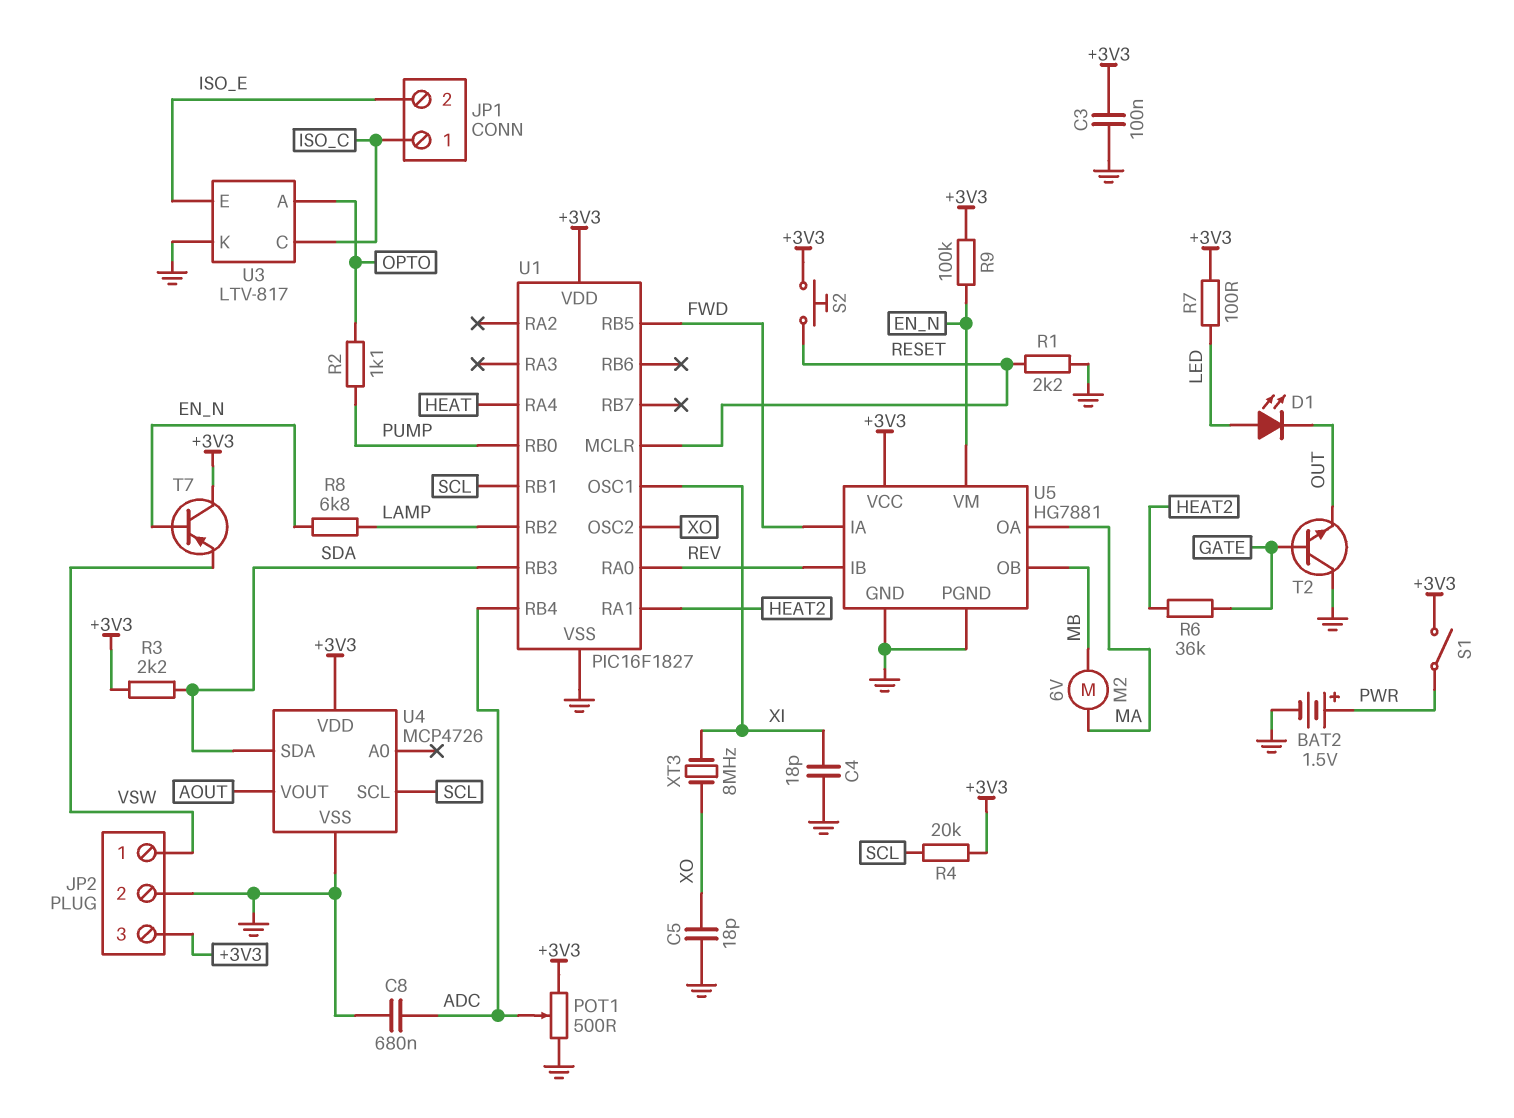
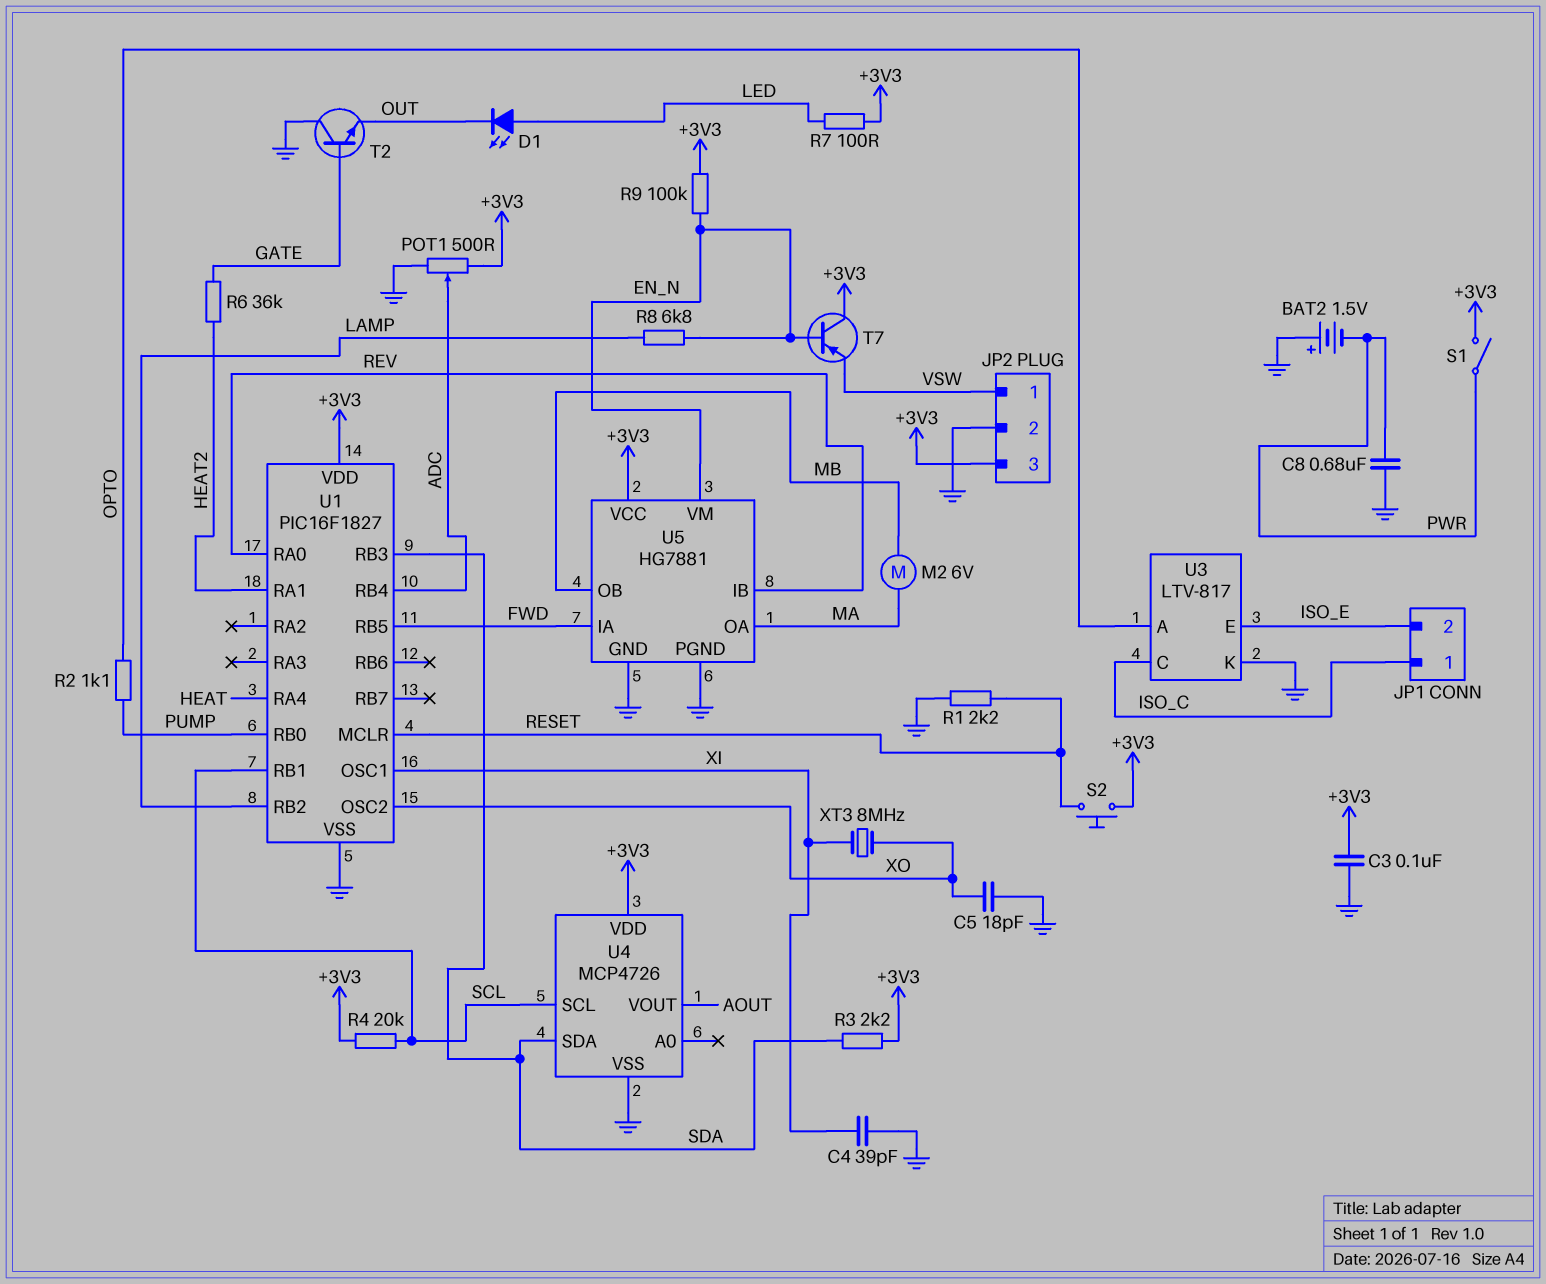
BAT2: 1.5V (plus PWR, minus GND) -> 1.5V (plus GND, minus PWR)
C4: 18pF (GND, XI) -> 39pF (GND, XI)
C8: 680nF (ADC, GND) -> 680nF (GND, PWR)

